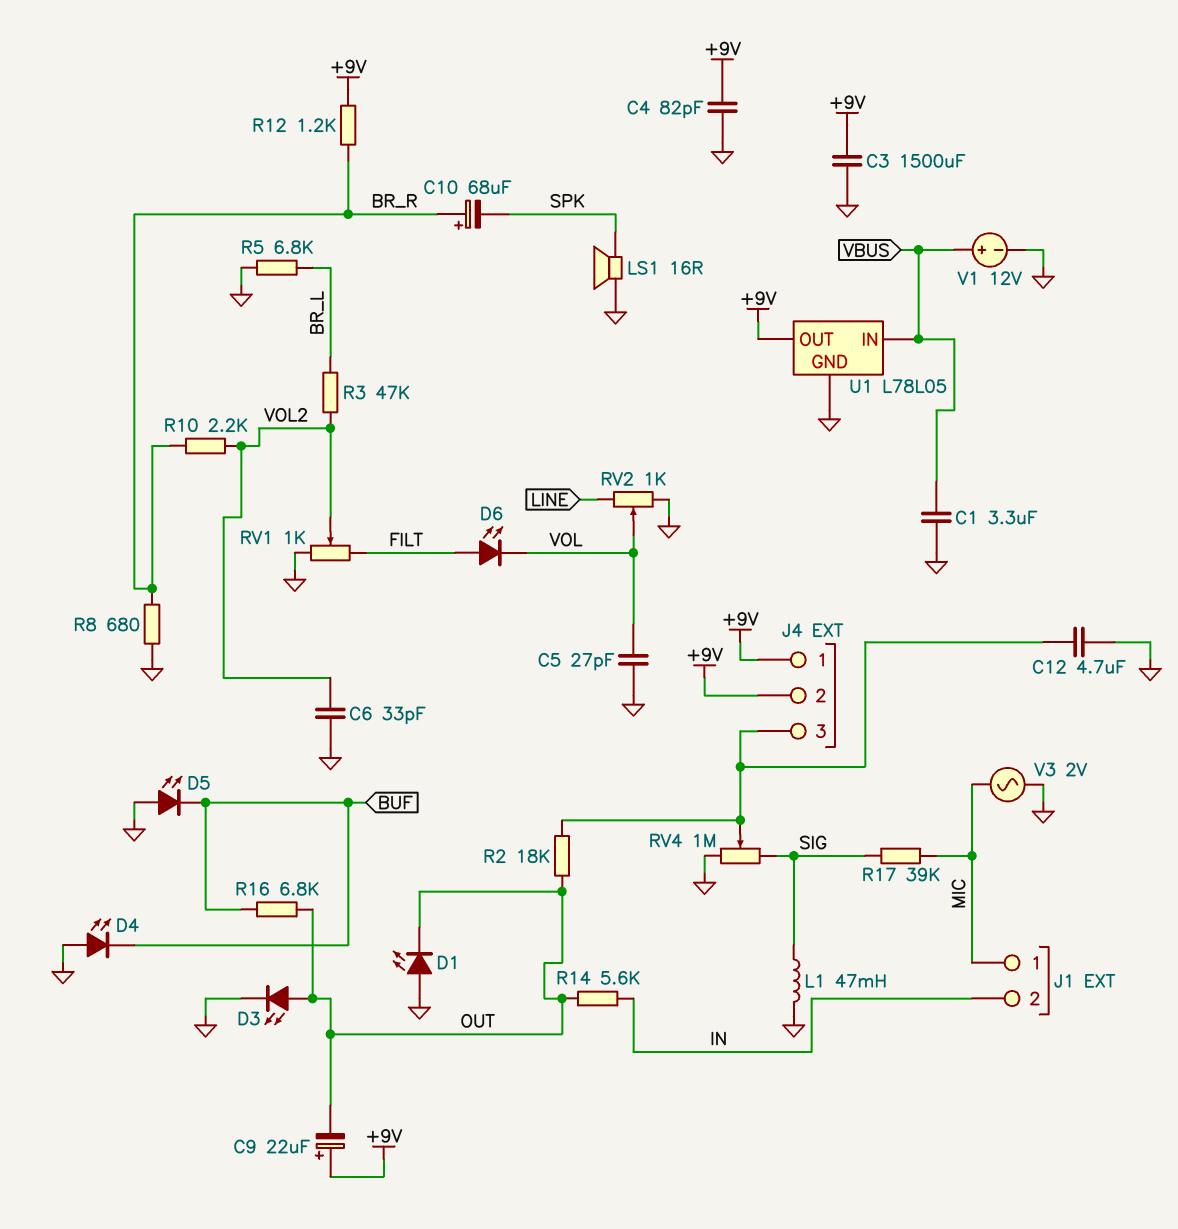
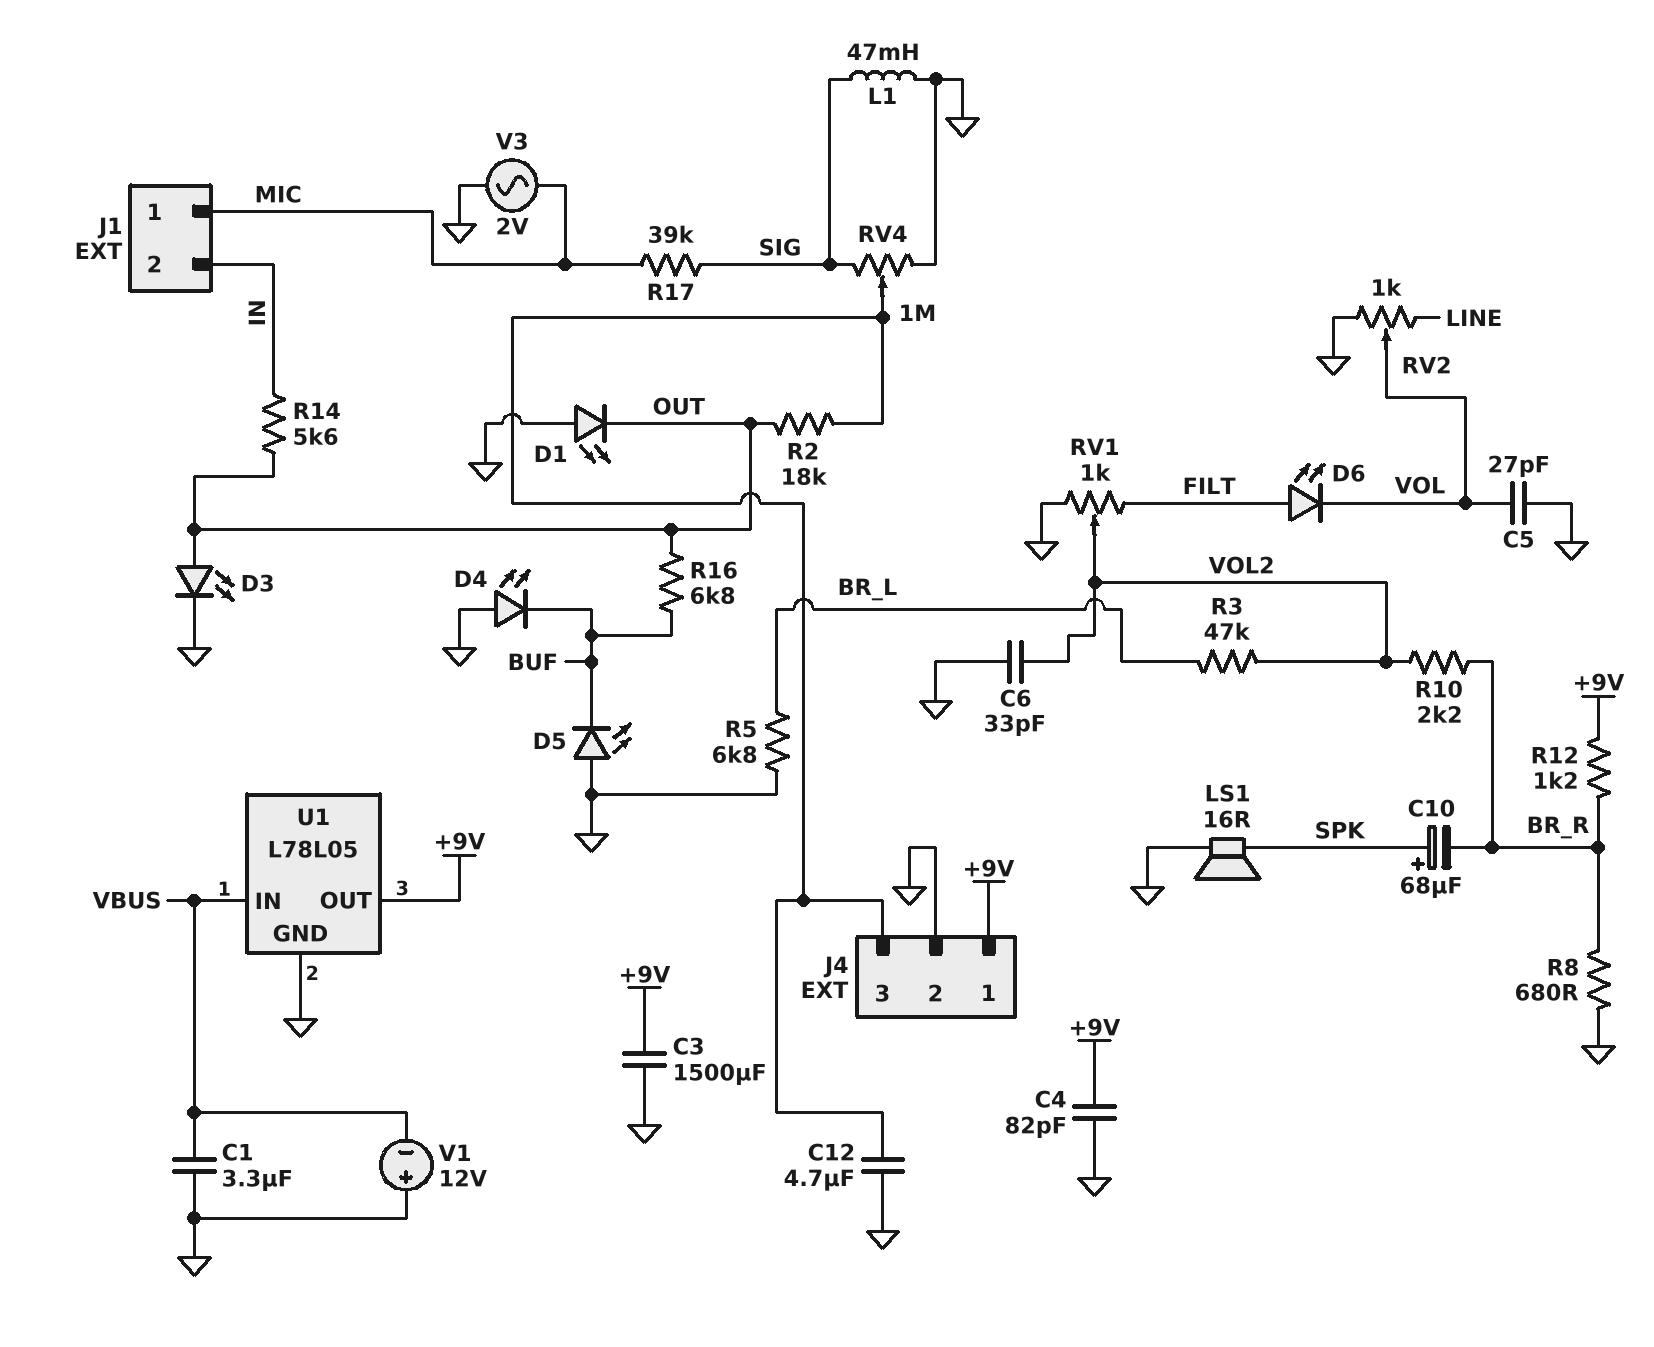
C9: 22uF (plus +9V, minus OUT) -> none
C10: 68uF (plus BR_R, minus SPK) -> 68uF (plus SPK, minus BR_R)
J4 pin 2: +9V -> GND
V1: 12V (plus VBUS, minus GND) -> 12V (plus GND, minus VBUS)

